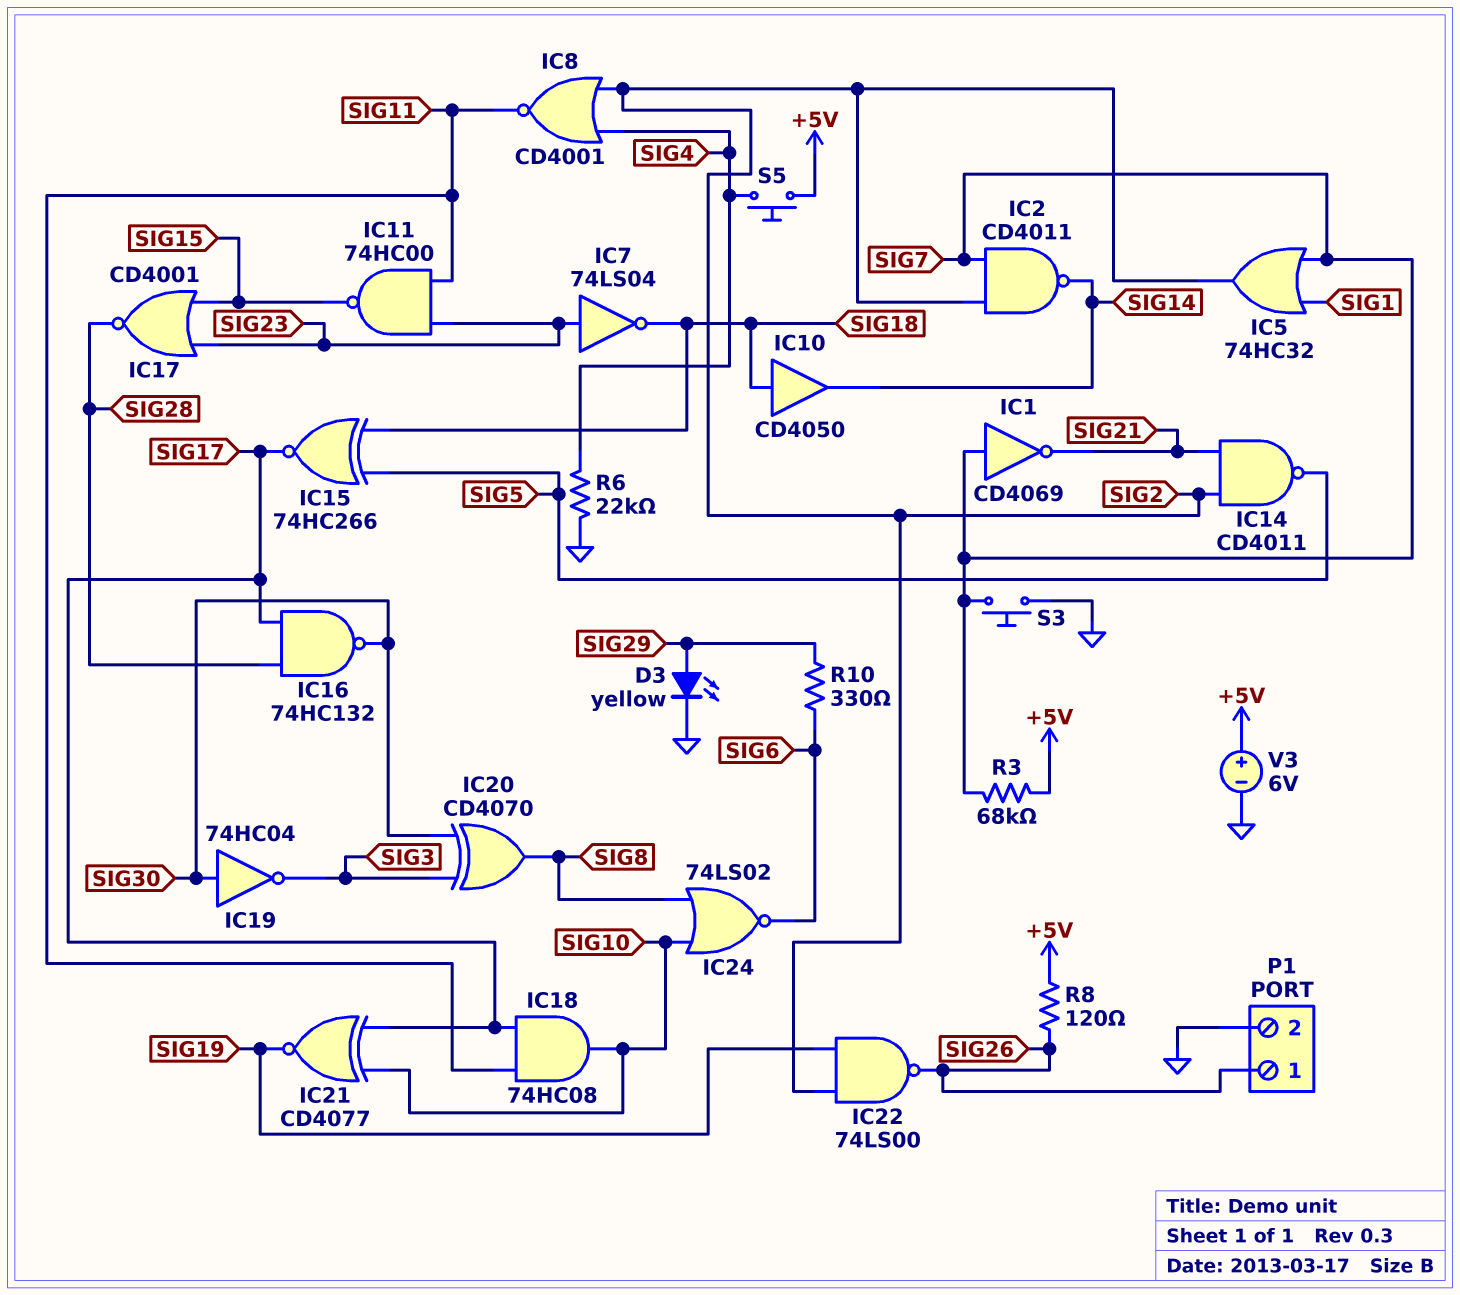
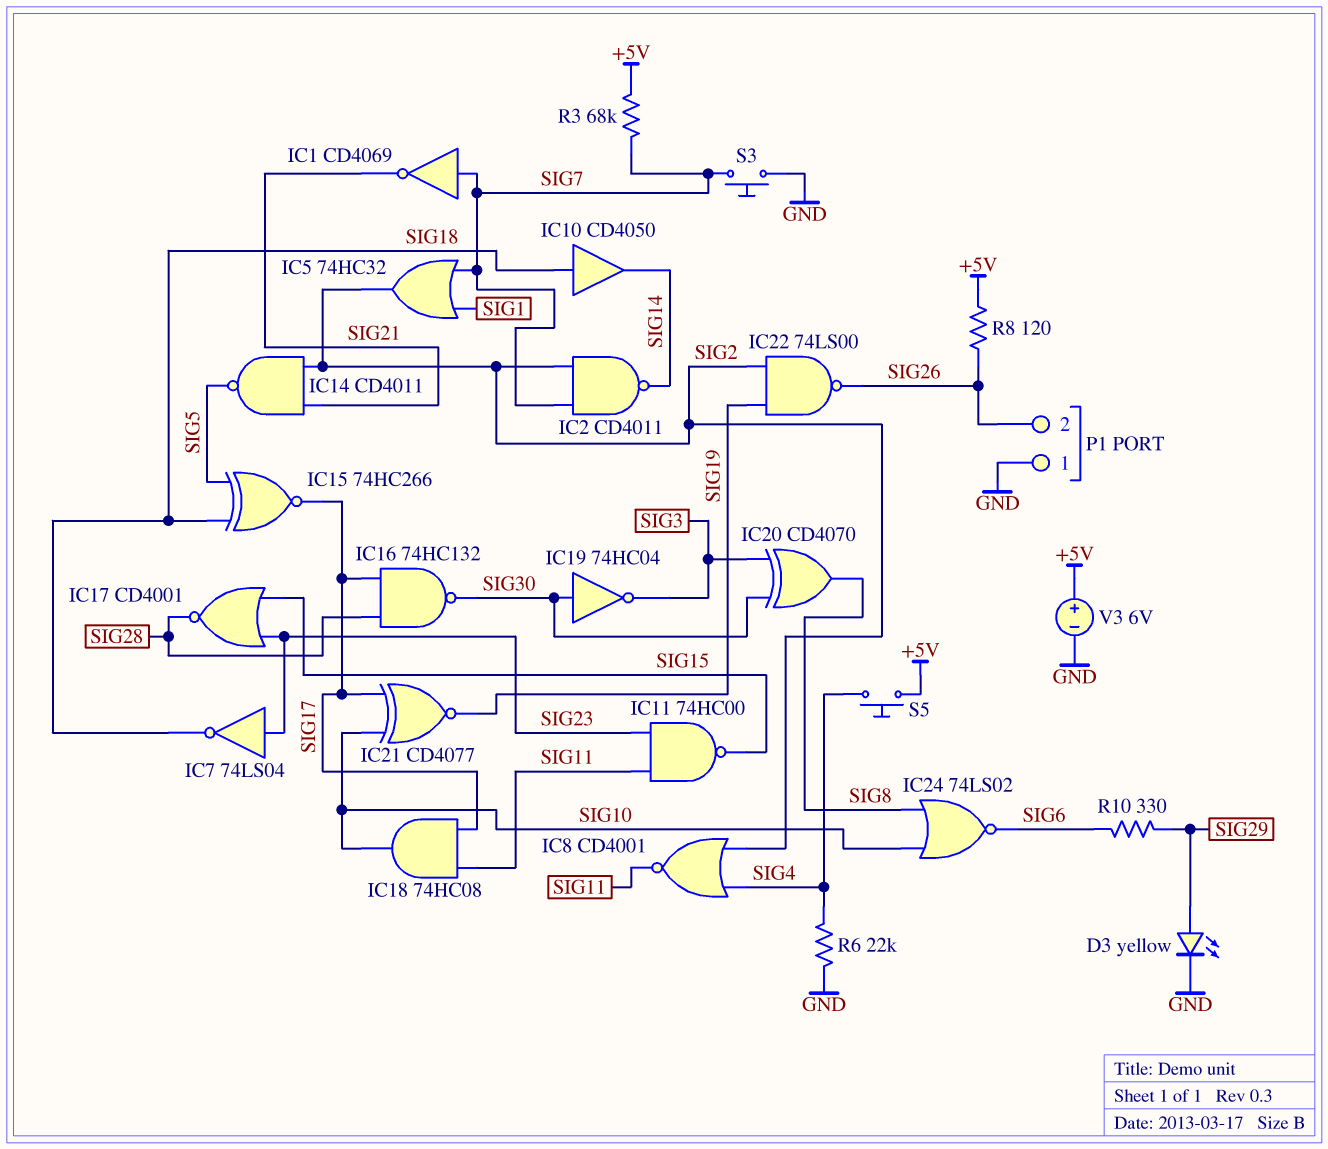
P1 pin 1: SIG26 -> GND
P1 pin 2: GND -> SIG26

